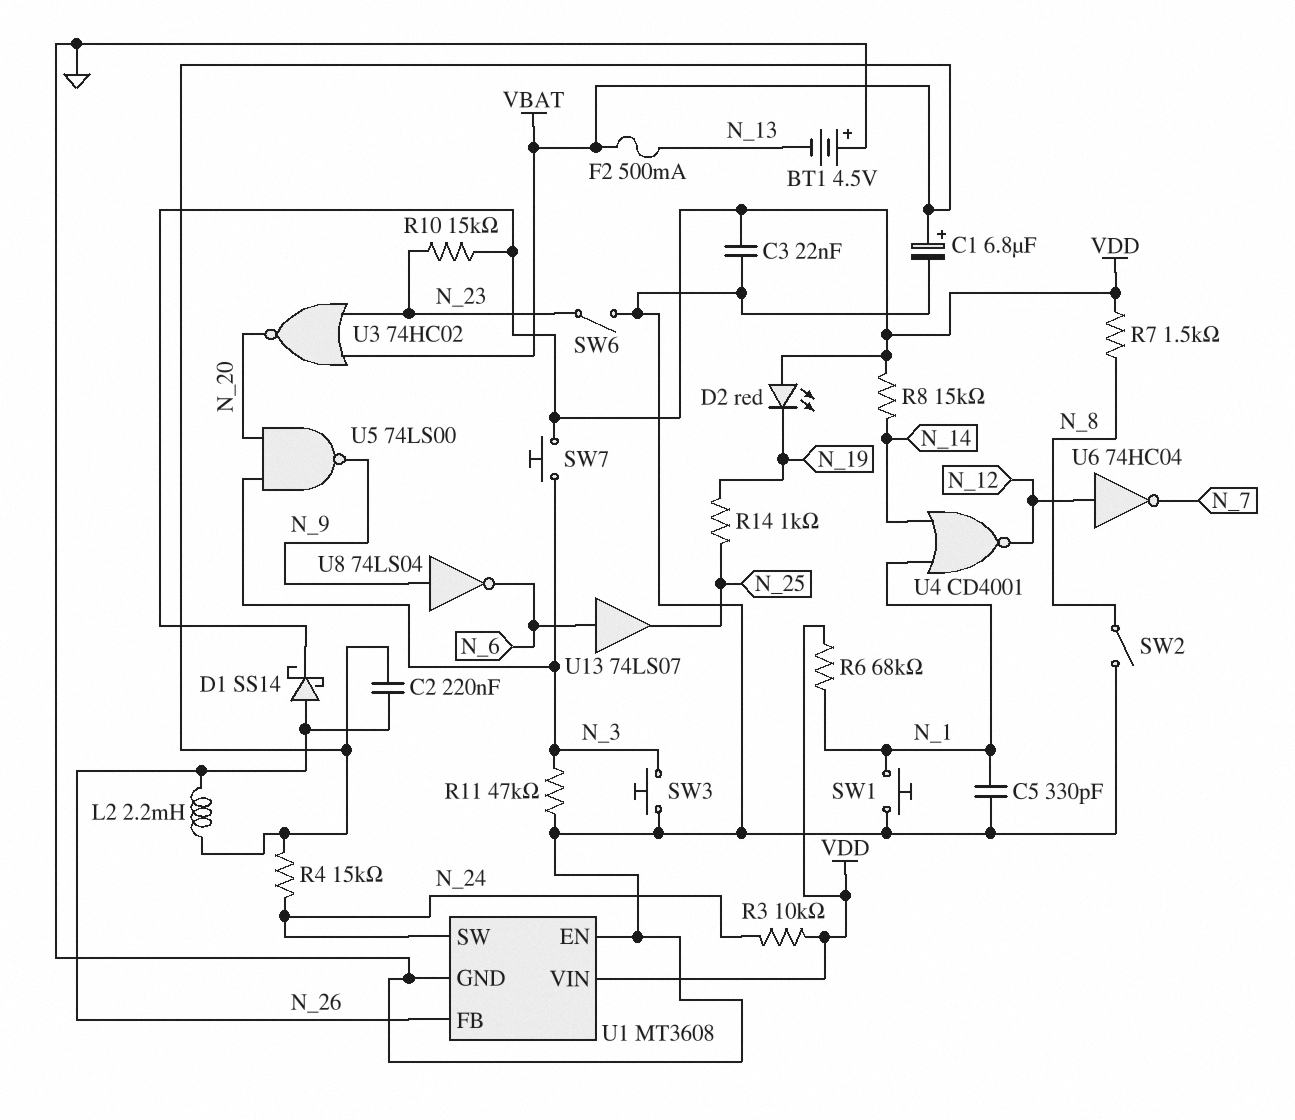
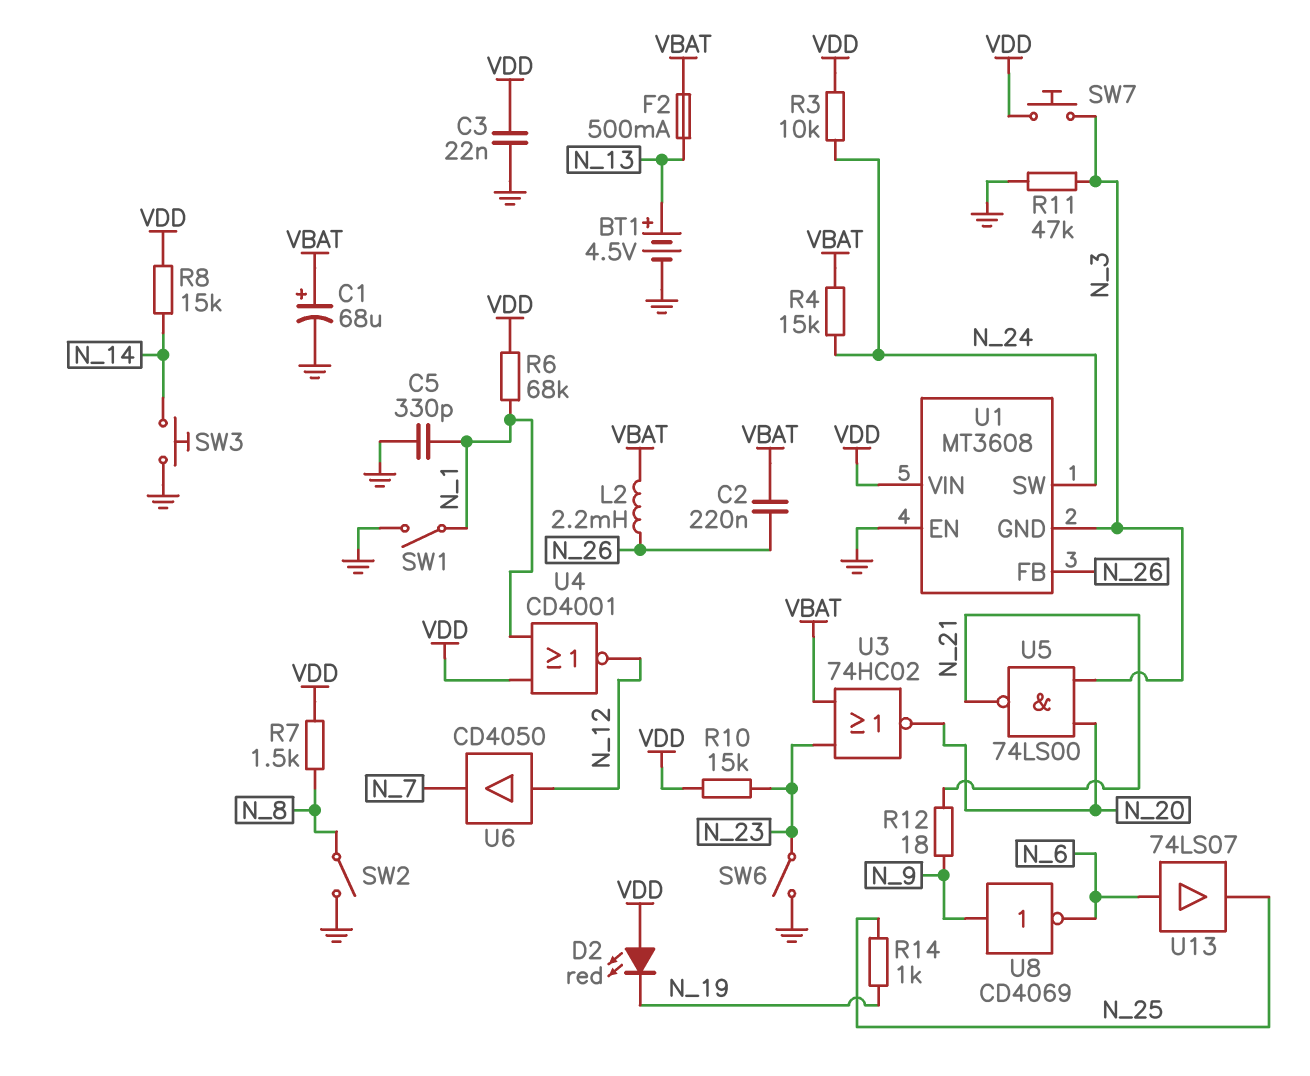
BT1: 4.5V (plus GND, minus N_13) -> 4.5V (plus N_13, minus GND)
C1: 6.8uF (plus VBAT, minus GND) -> 68uF (plus VBAT, minus GND)
D1: schottky SS14 (A N_26, K VDD) -> none
R12: none -> 18 (N_9, N_21)
SW1: button (GND, N_1) -> switch (GND, N_1)
SW3: button (GND, N_3) -> button (GND, N_14)
U1 pin GND: GND -> N_3
U4: NOR CD4001 (in N_1, in N_14, out N_12) -> NOR CD4001 (in N_1, in VDD, out N_12)
U5: NAND 74LS00 (in N_3, in N_20, out N_9) -> NAND 74LS00 (in N_3, in N_20, out N_21)
U6: NOT 74HC04 (in N_12, out N_7) -> buffer CD4050 (in N_12, out N_7)
U8: NOT 74LS04 (in N_9, out N_6) -> NOT CD4069 (in N_9, out N_6)

